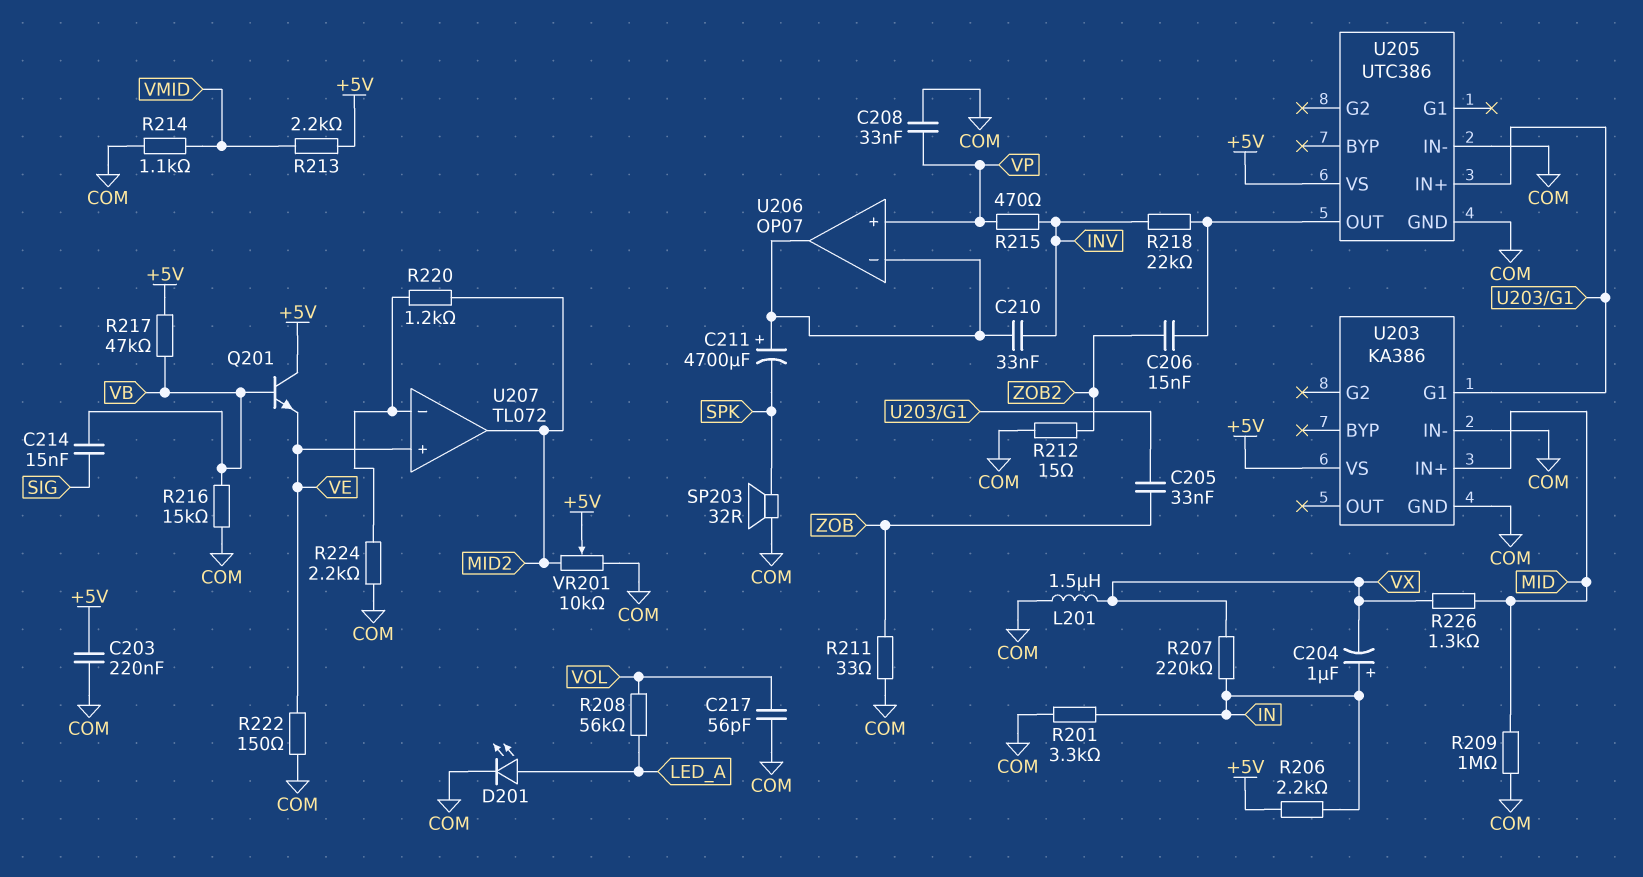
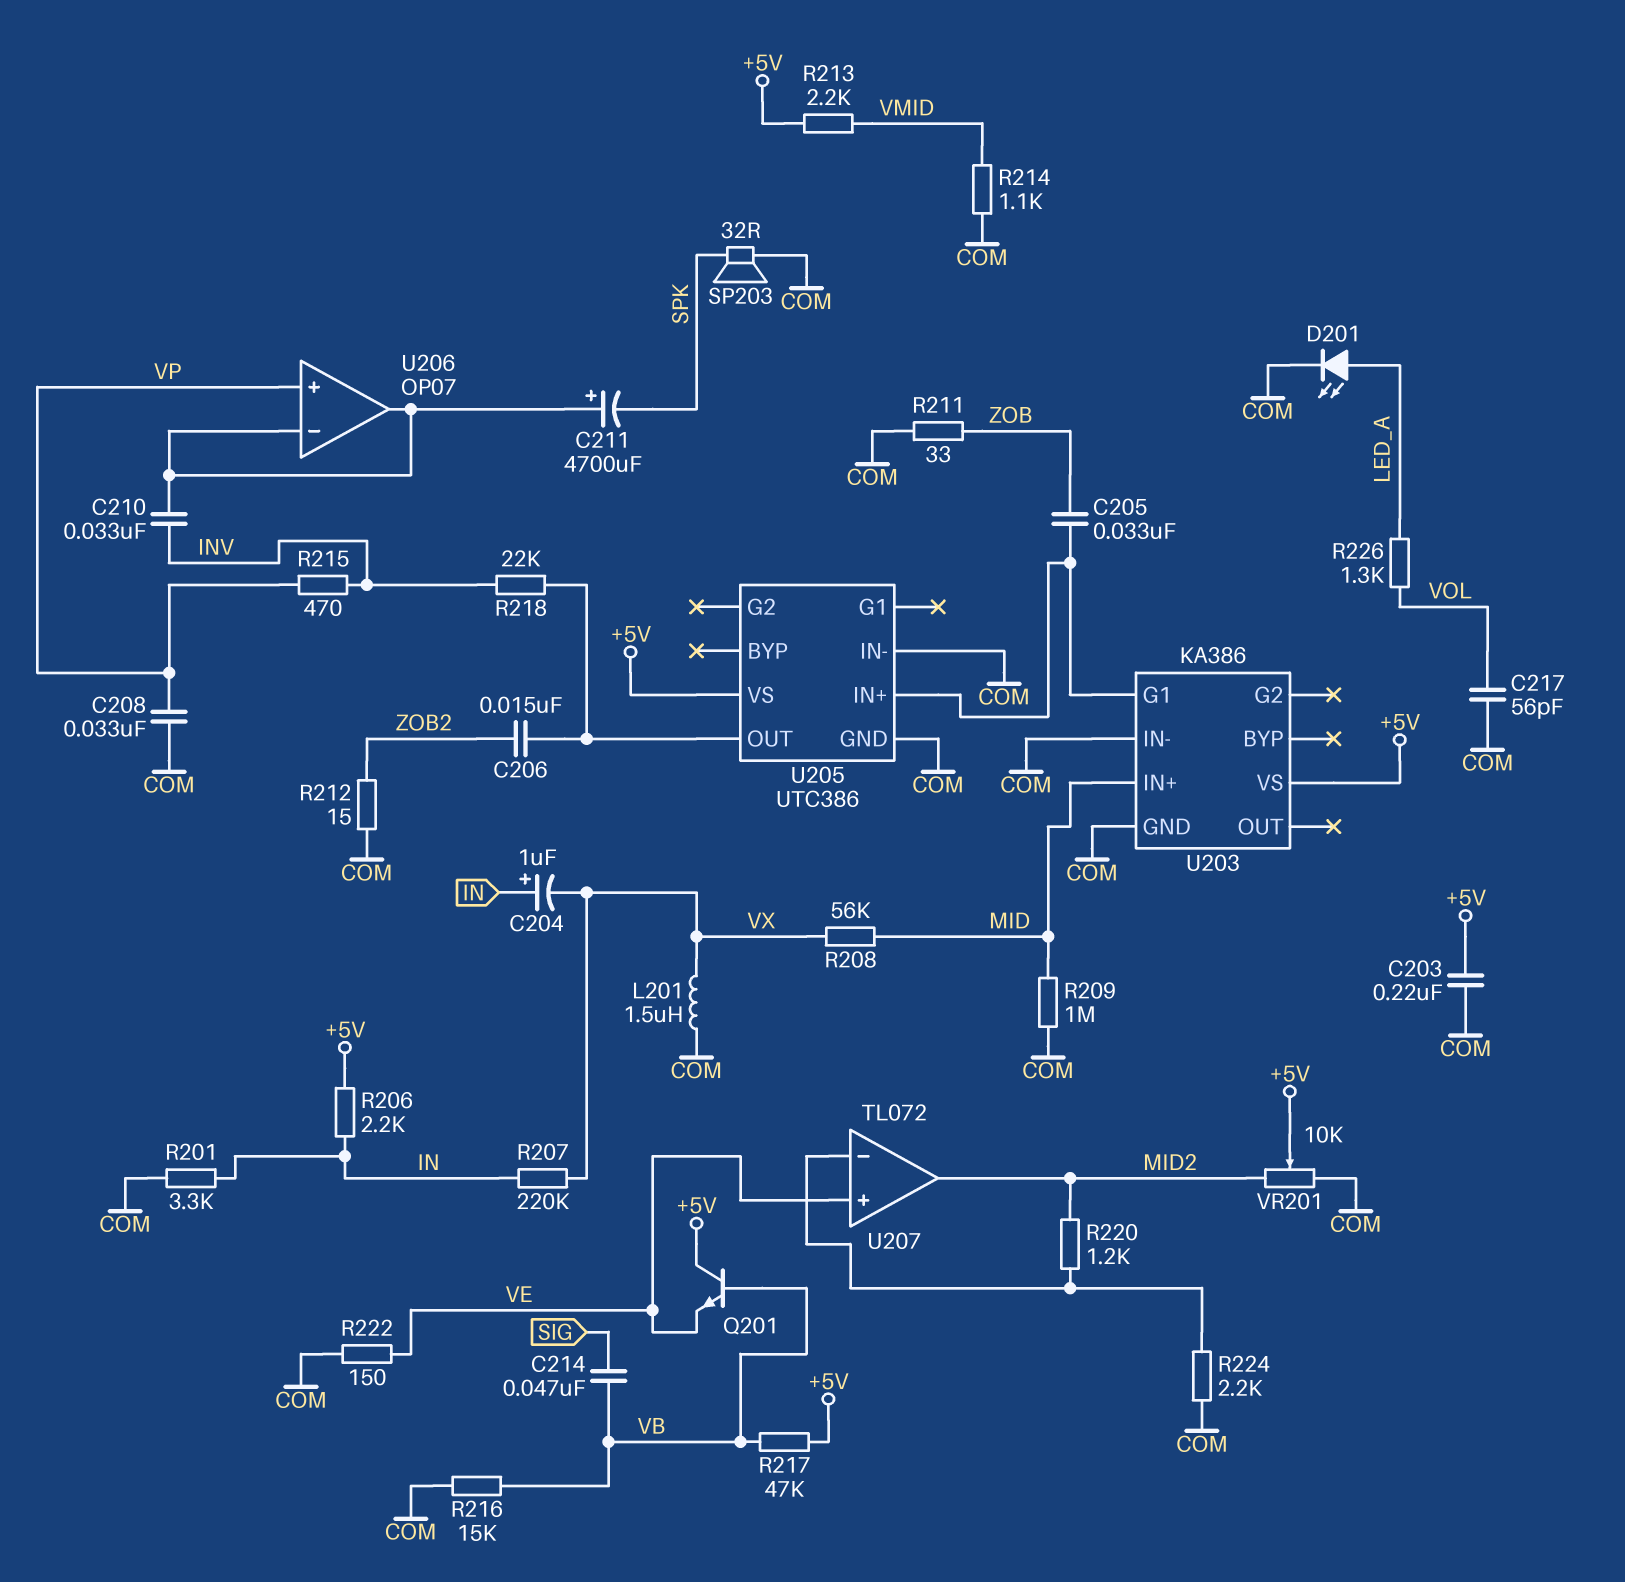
C214: 15nF (SIG, VB) -> 47nF (SIG, VB)
R208: 56k (LED_A, VOL) -> 56k (MID, VX)
R226: 1.3k (MID, VX) -> 1.3k (LED_A, VOL)

